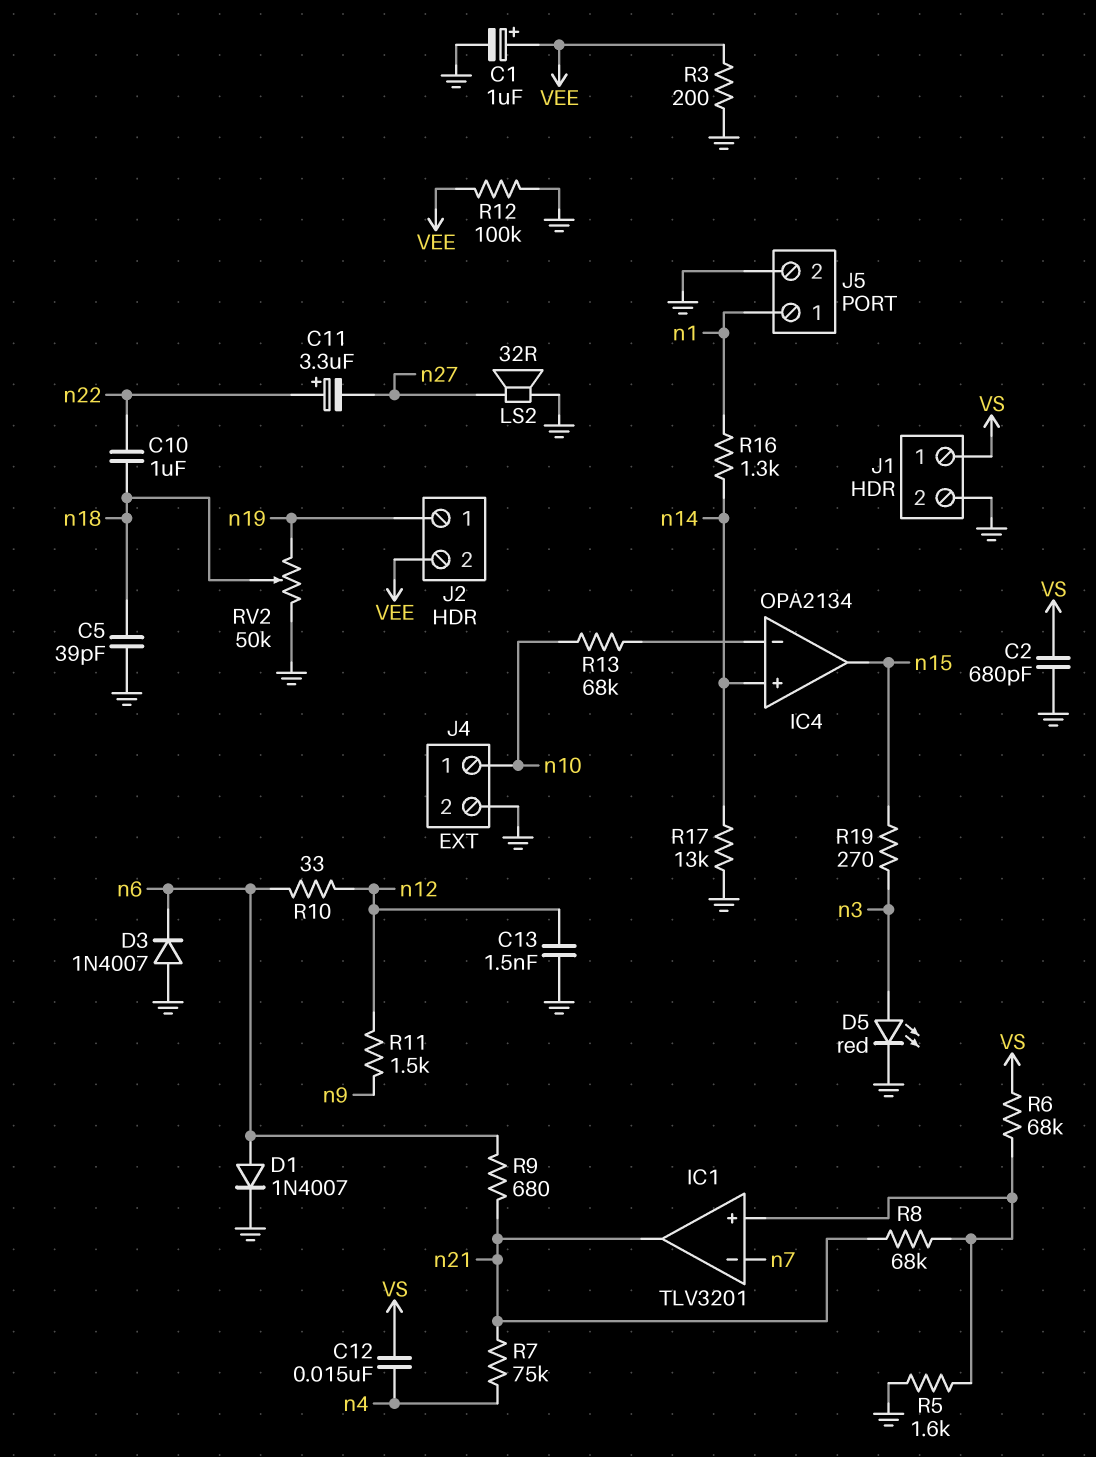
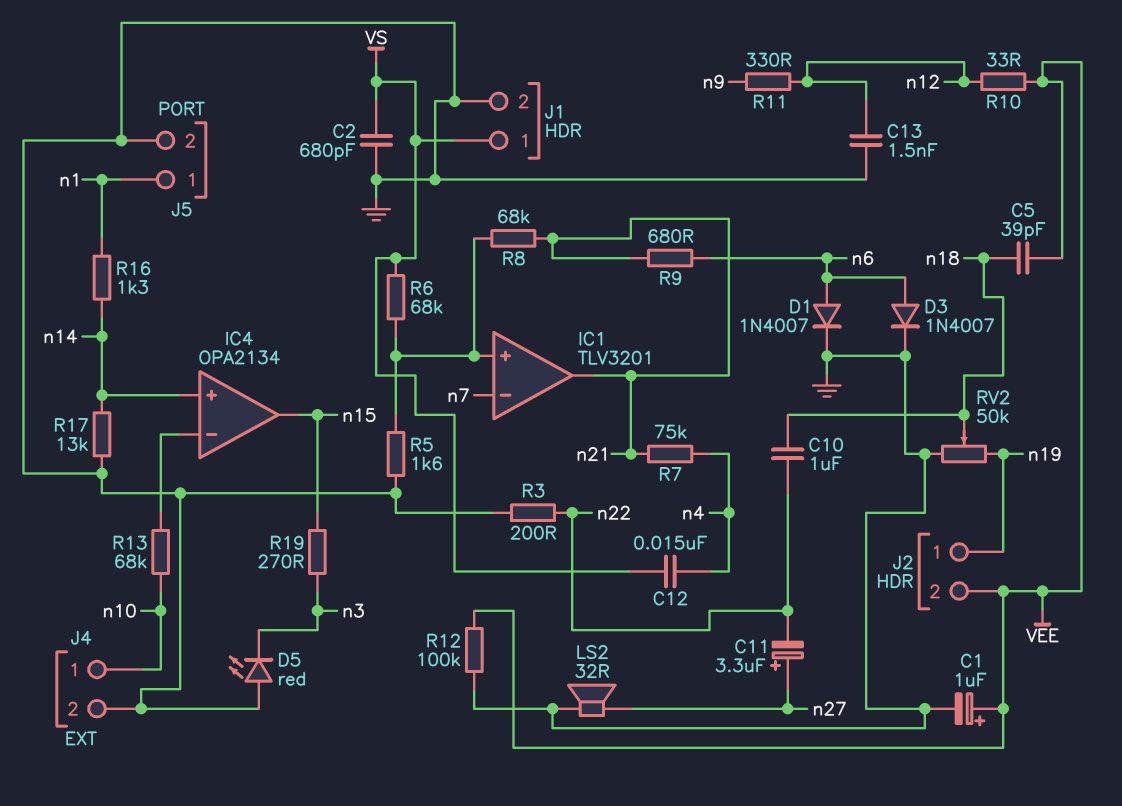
C5: 39pF (GND, n18) -> 39pF (VEE, n18)
C11: 3.3uF (plus n22, minus n27) -> 3.3uF (plus n27, minus n22)
D3: diode 1N4007 (A GND, K n6) -> diode 1N4007 (A n6, K GND)
D5: LED red (A n3, K GND) -> LED red (A GND, K n3)
R3: 200 (GND, VEE) -> 200 (GND, n22)
R10: 33 (n6, n12) -> 33 (VEE, n12)
R11: 1.5k (n9, n12) -> 330 (n9, n12)

